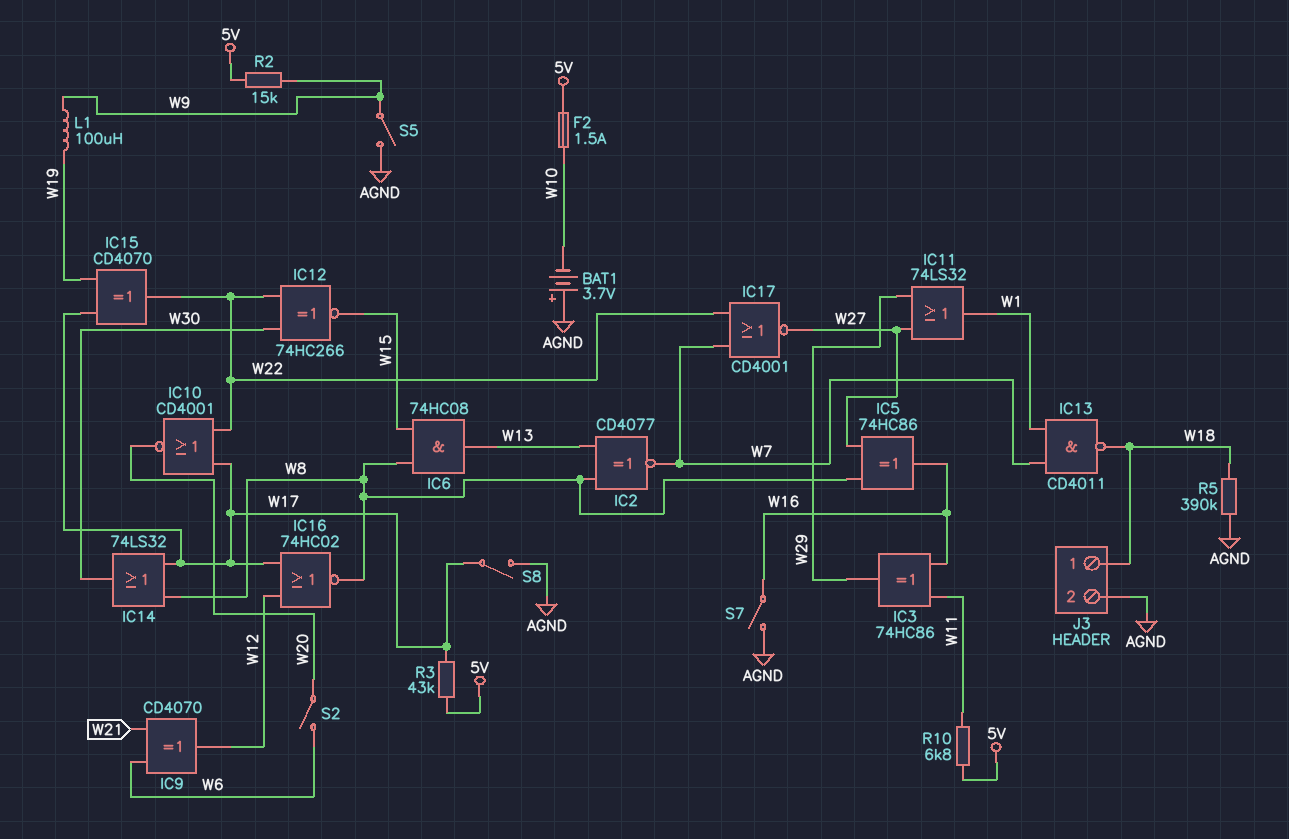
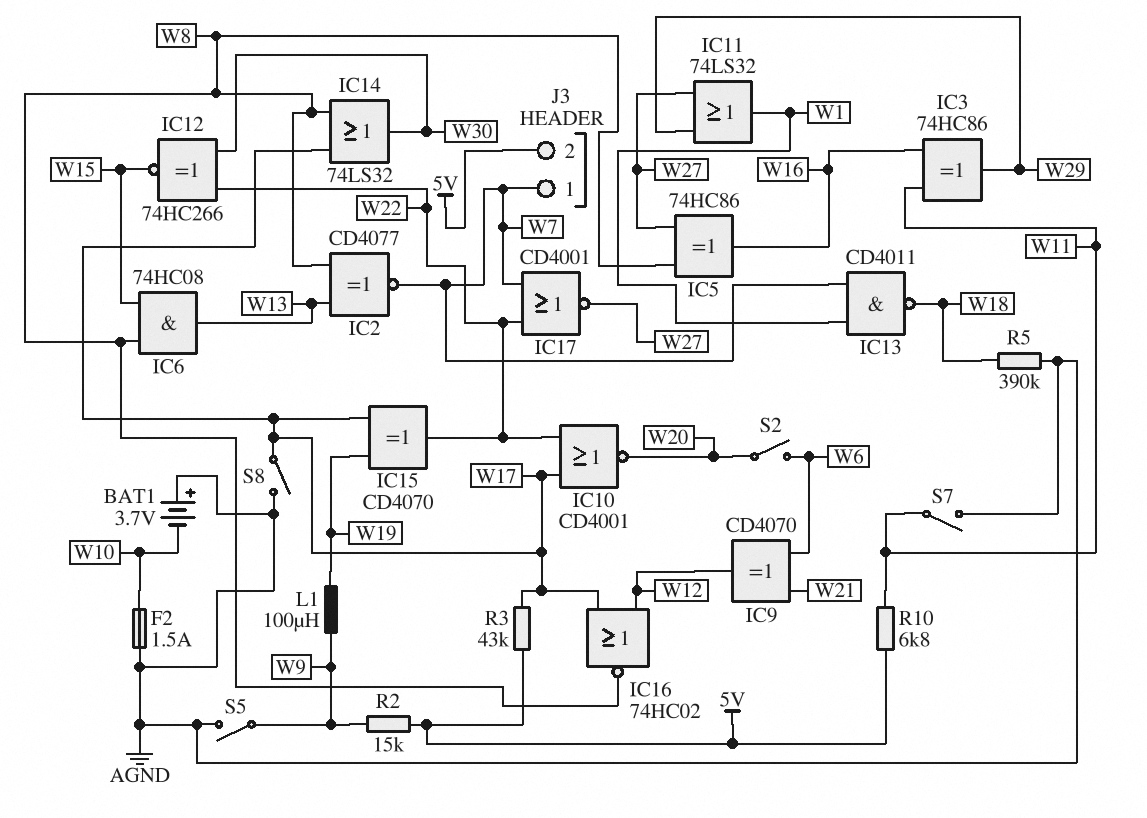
F2: 1.5A (5V, W10) -> 1.5A (AGND, W10)
J3 pin 1: W18 -> W7
J3 pin 2: AGND -> 5V
S7: switch (AGND, W16) -> switch (AGND, W11)

